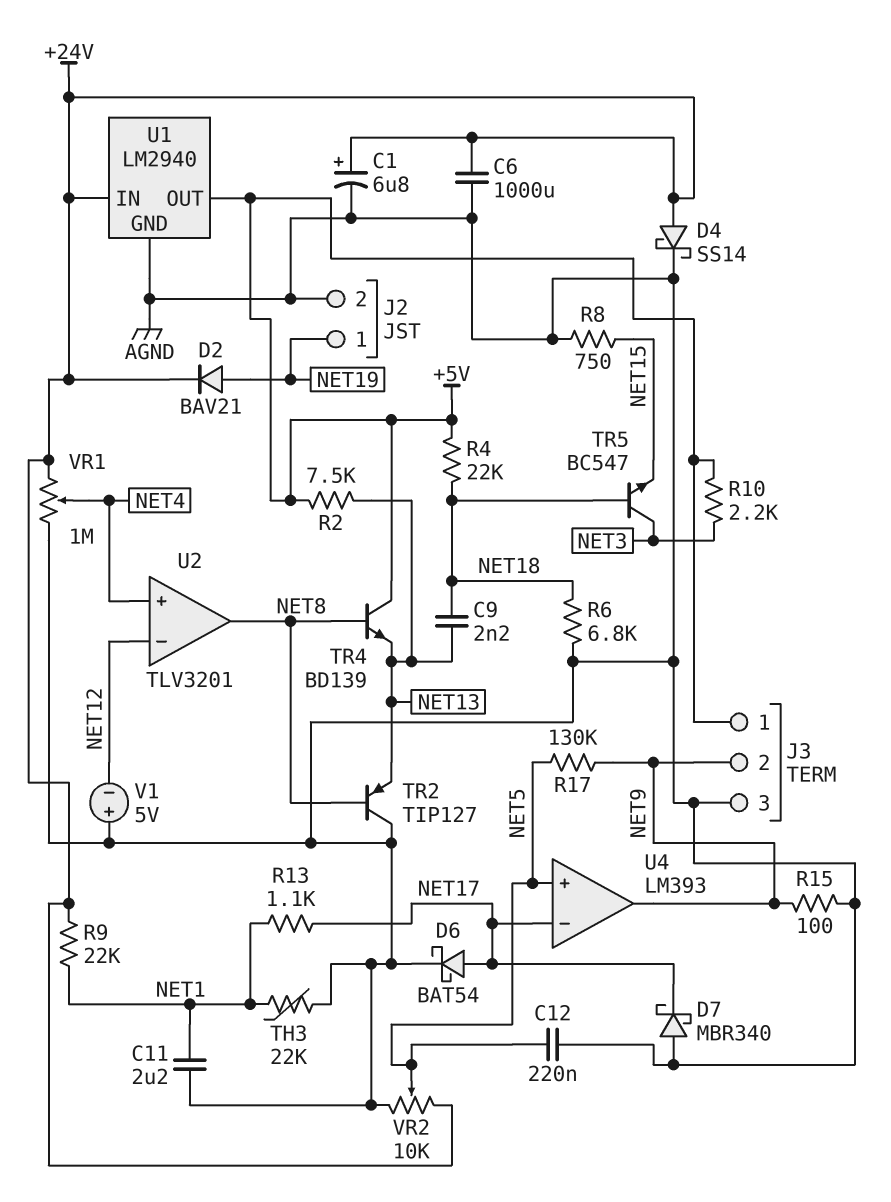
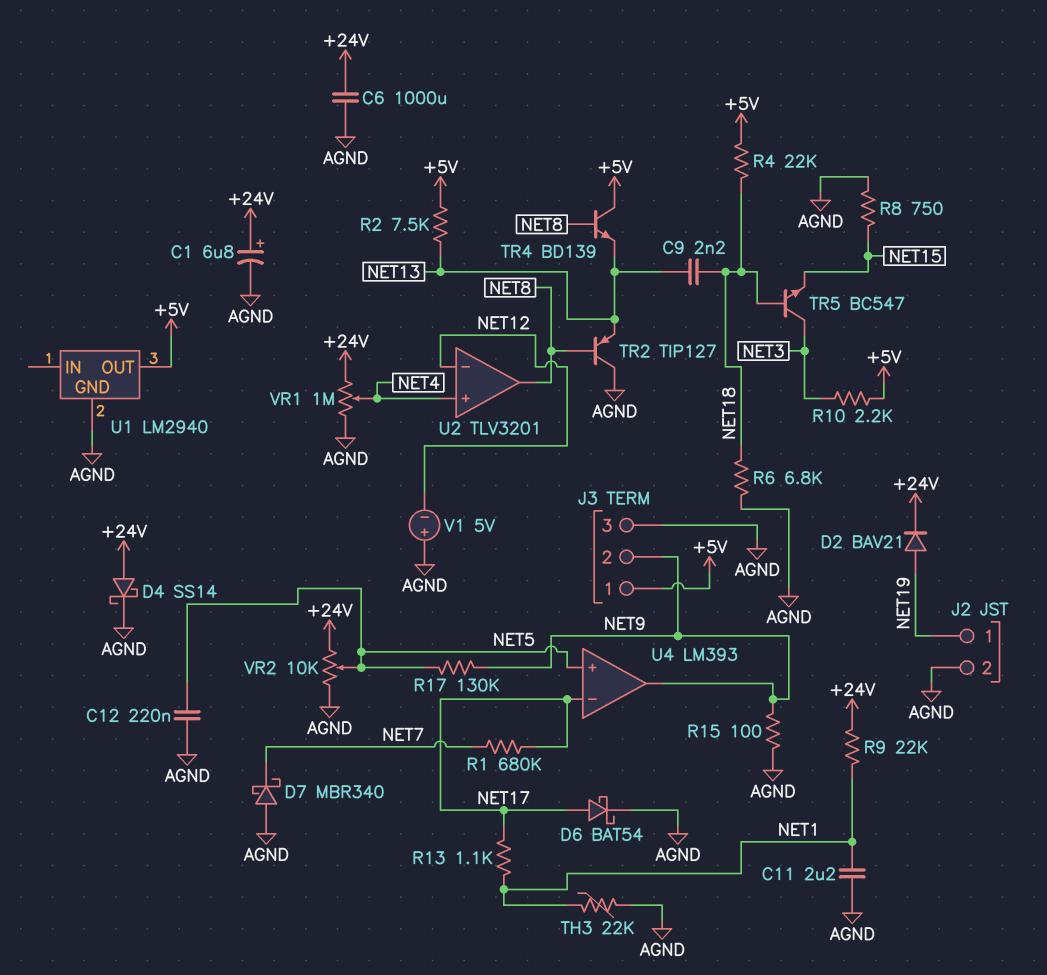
D7: schottky MBR340 (A AGND, K NET17) -> schottky MBR340 (A AGND, K NET7)
R1: none -> 680k (NET7, NET17)
U1 pin IN: +24V -> none

